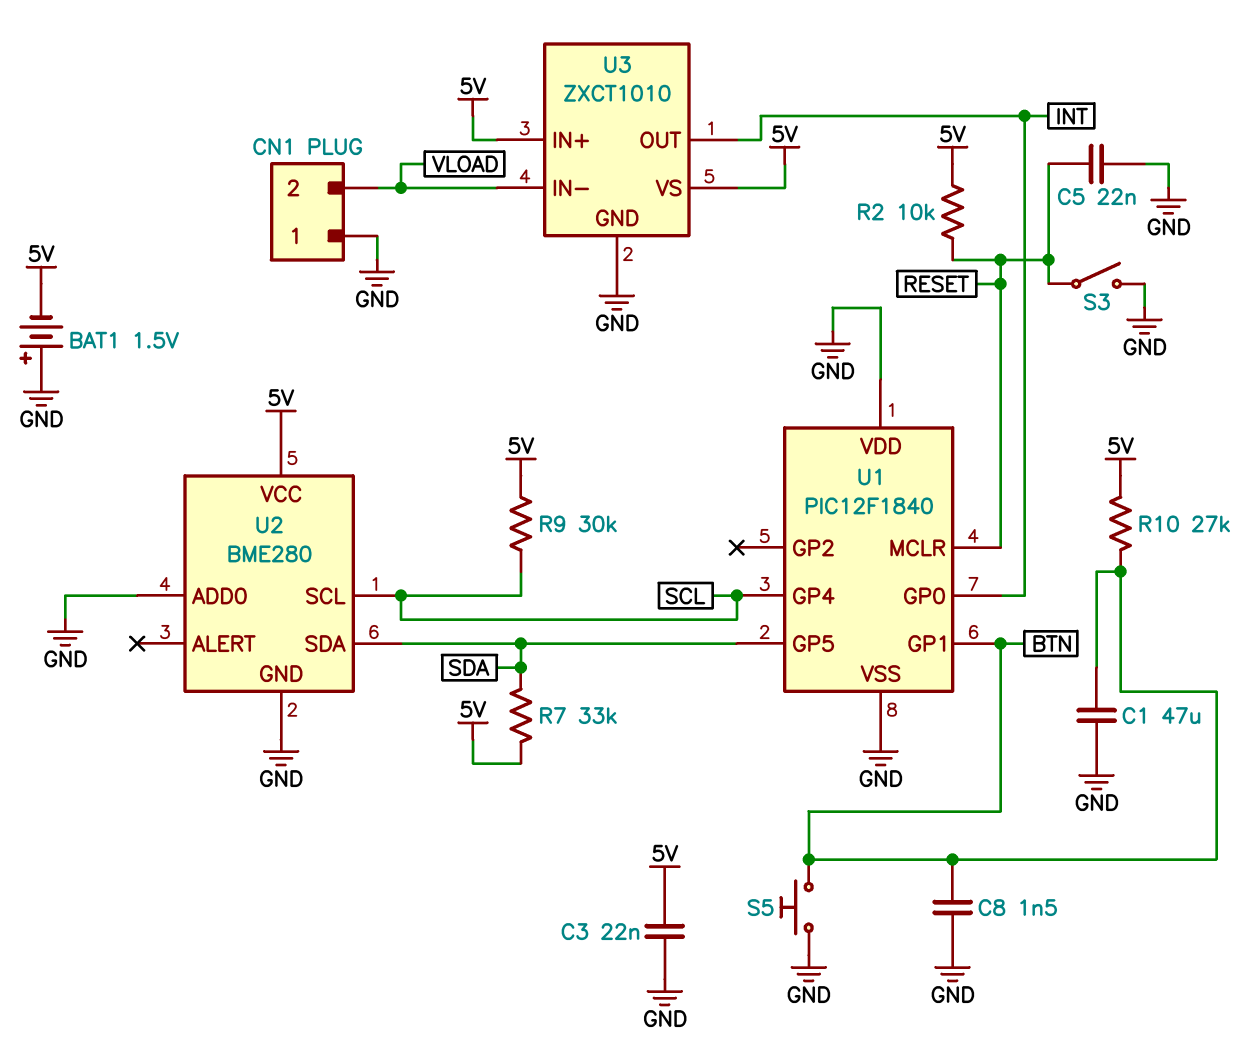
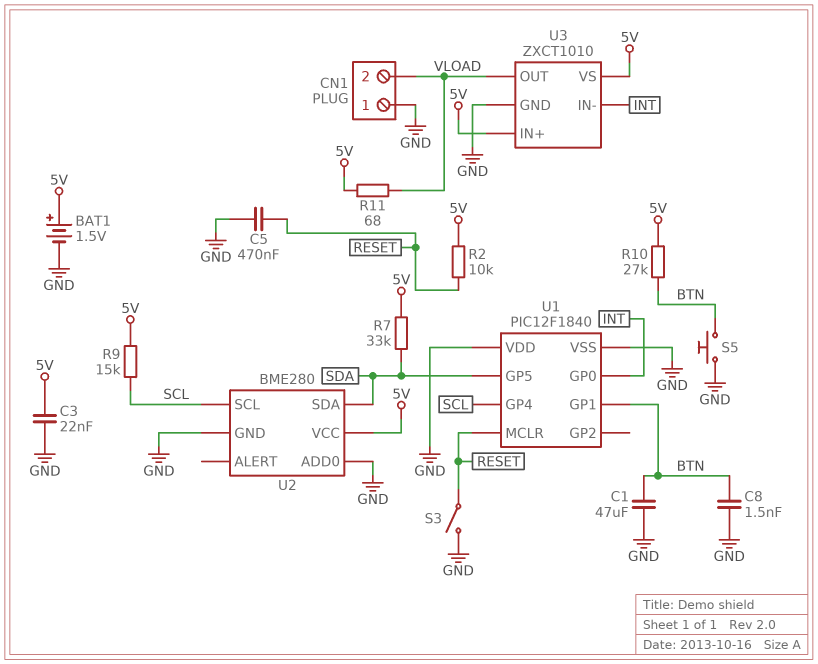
BAT1: 1.5V (plus GND, minus 5V) -> 1.5V (plus 5V, minus GND)
C5: 22nF (GND, RESET) -> 470nF (GND, RESET)
R9: 30k (5V, SCL) -> 15k (5V, SCL)
R11: none -> 68 (5V, VLOAD)
U3 pin IN-: VLOAD -> INT
U3 pin OUT: INT -> VLOAD

